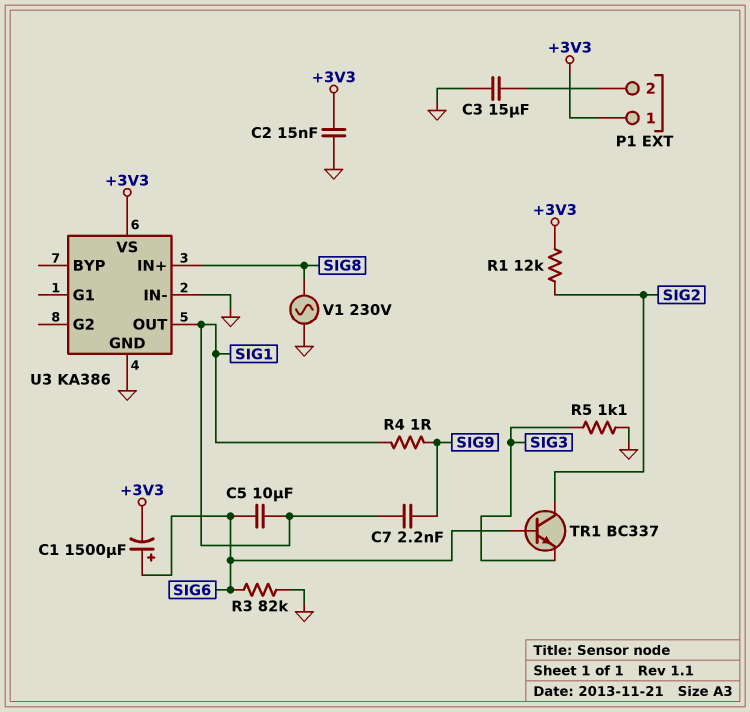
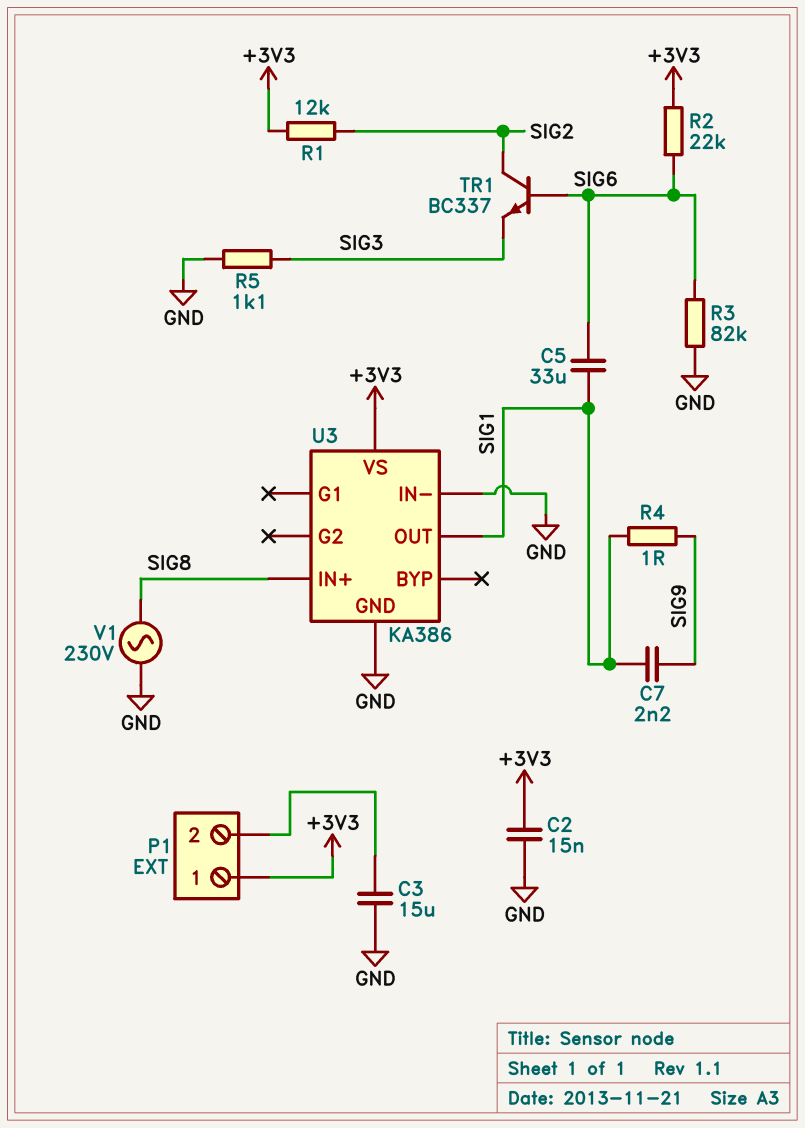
C1: 1500uF (plus SIG6, minus +3V3) -> none
C5: 10uF (SIG1, SIG6) -> 33uF (SIG1, SIG6)
R2: none -> 22k (+3V3, SIG6)

